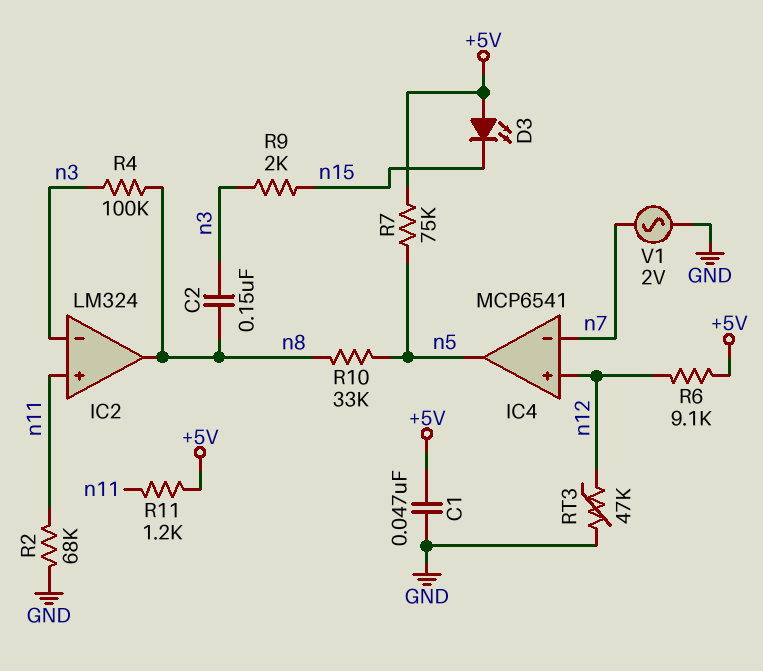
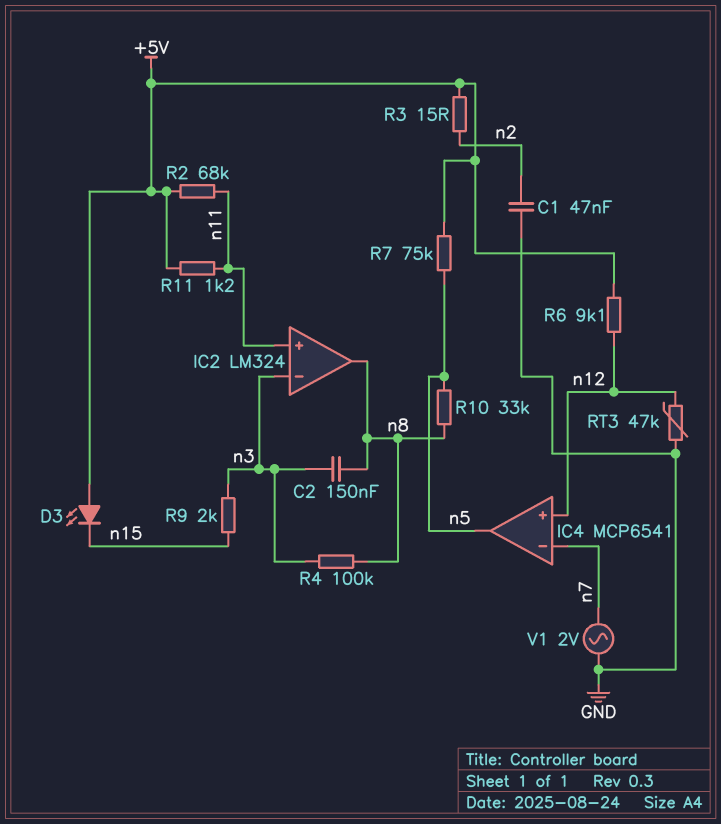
C1: 47nF (+5V, GND) -> 47nF (GND, n2)
R2: 68k (GND, n11) -> 68k (+5V, n11)
R3: none -> 15 (+5V, n2)

